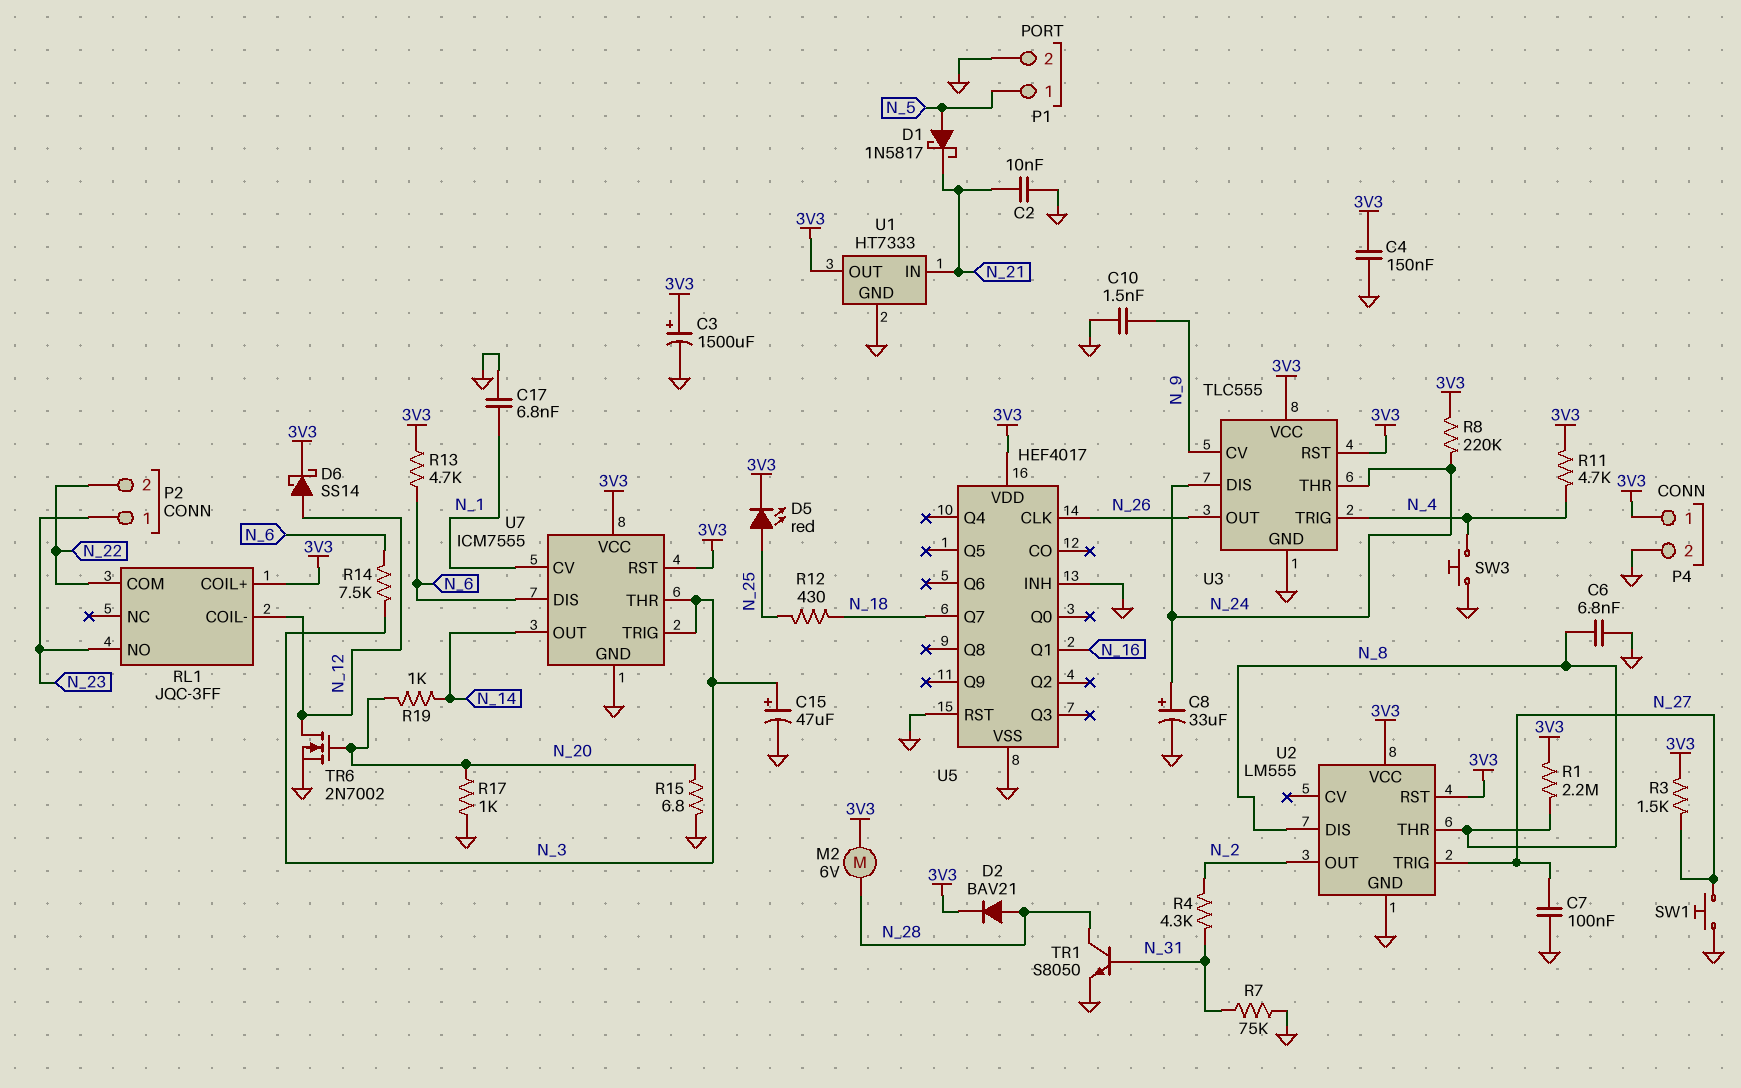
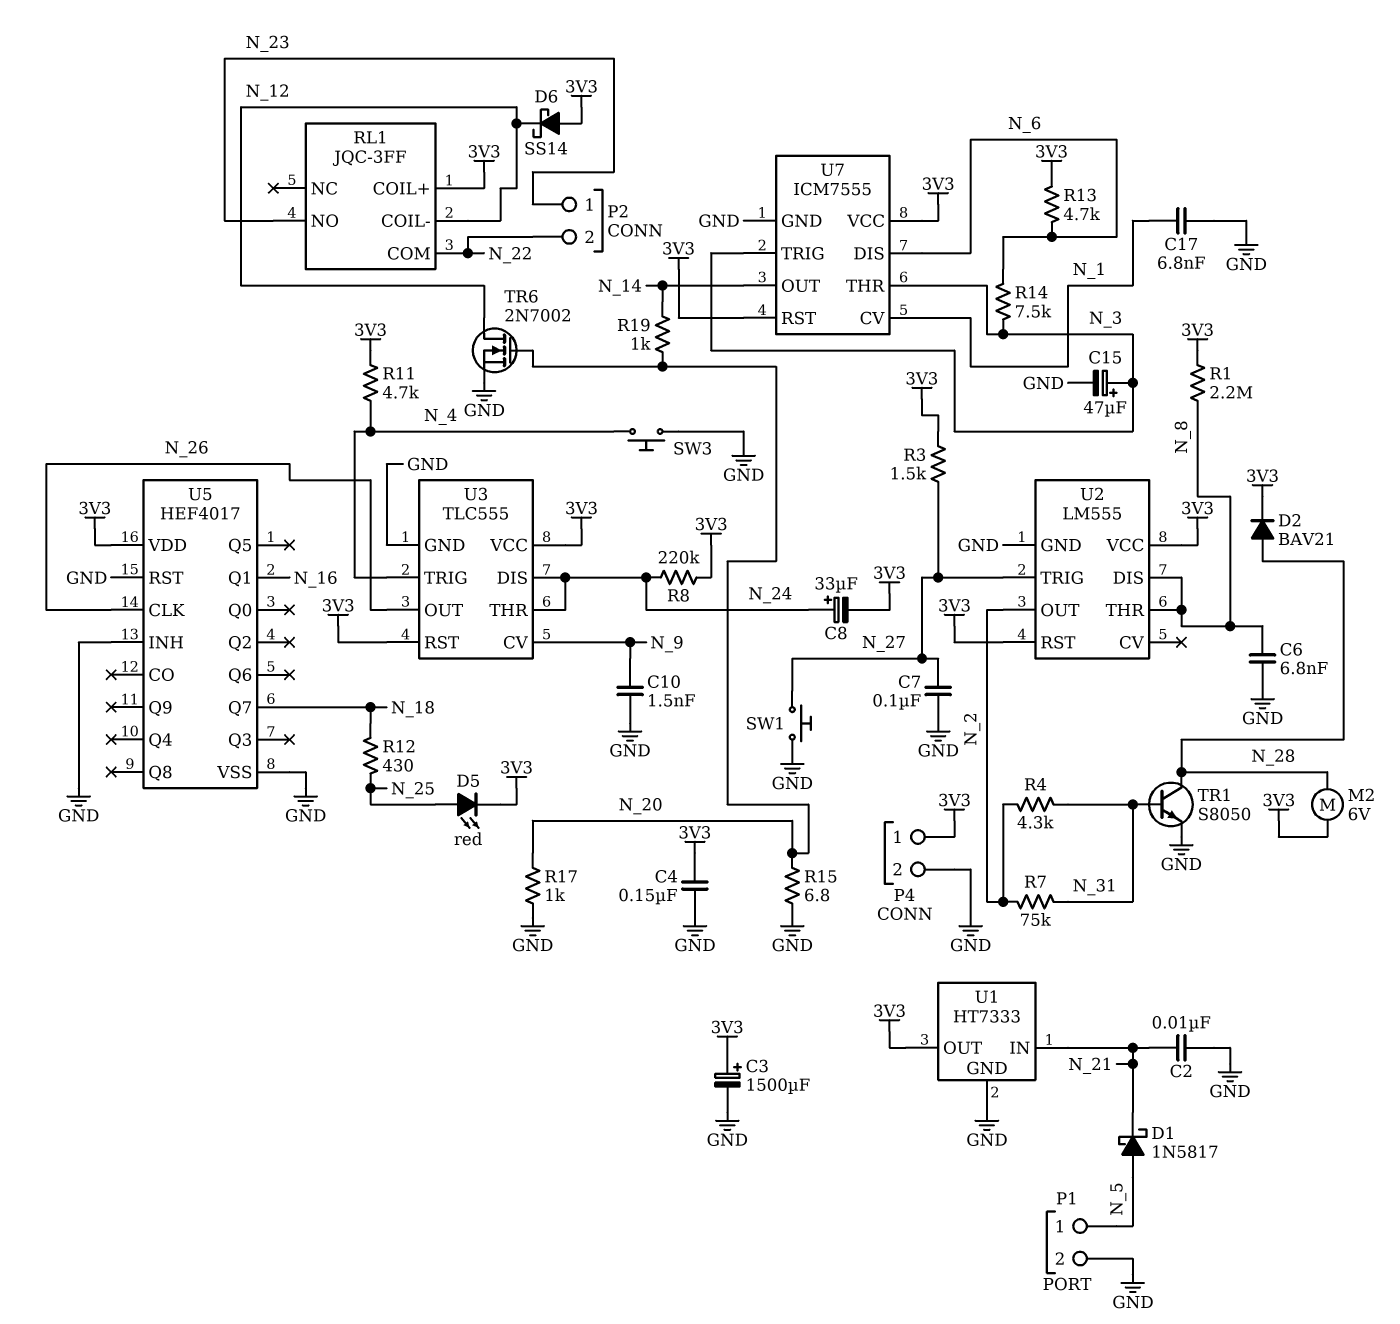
C8: 33uF (plus N_24, minus GND) -> 33uF (plus N_24, minus 3V3)
D6: schottky SS14 (A N_12, K 3V3) -> schottky SS14 (A 3V3, K N_12)
R7: 75k (GND, N_31) -> 75k (N_2, N_31)

